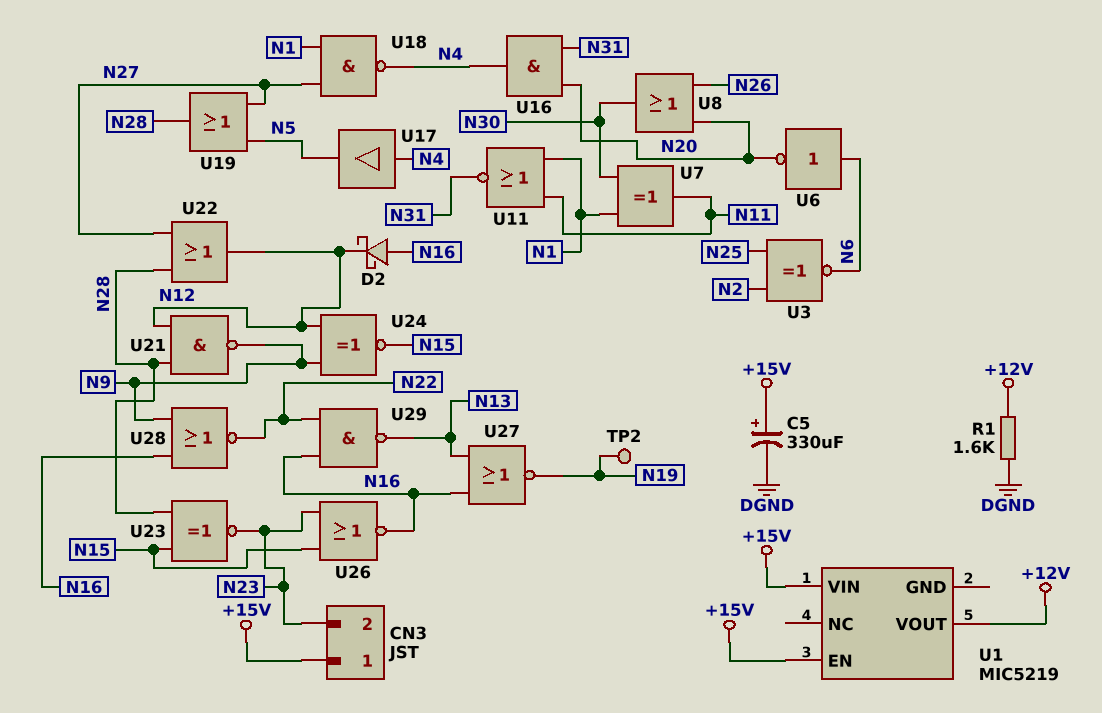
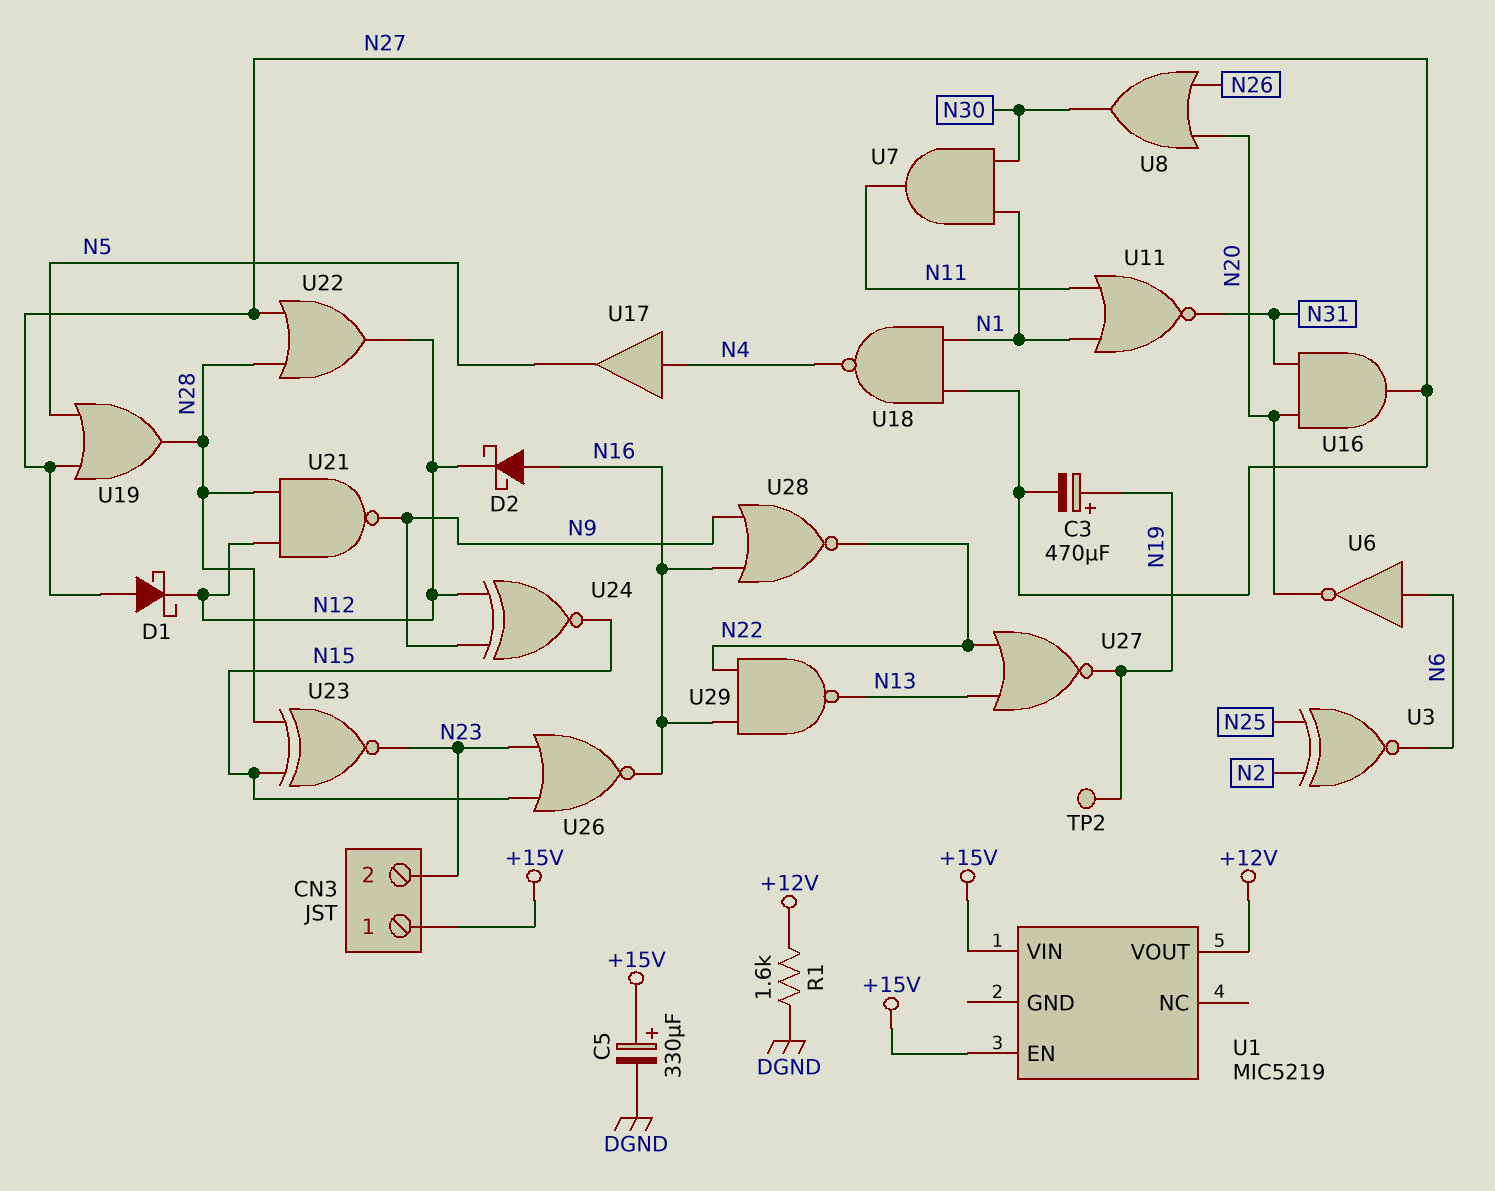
C3: none -> 470uF (plus N19, minus N27)
D1: none -> schottky (A N27, K N12)
U7: XOR (in N1, in N30, out N11) -> AND (in N1, in N30, out N11)
U16: AND (in N20, in N31, out N4) -> AND (in N20, in N31, out N27)
U27: NOR (in N13, in N16, out N19) -> NOR (in N13, in N22, out N19)

